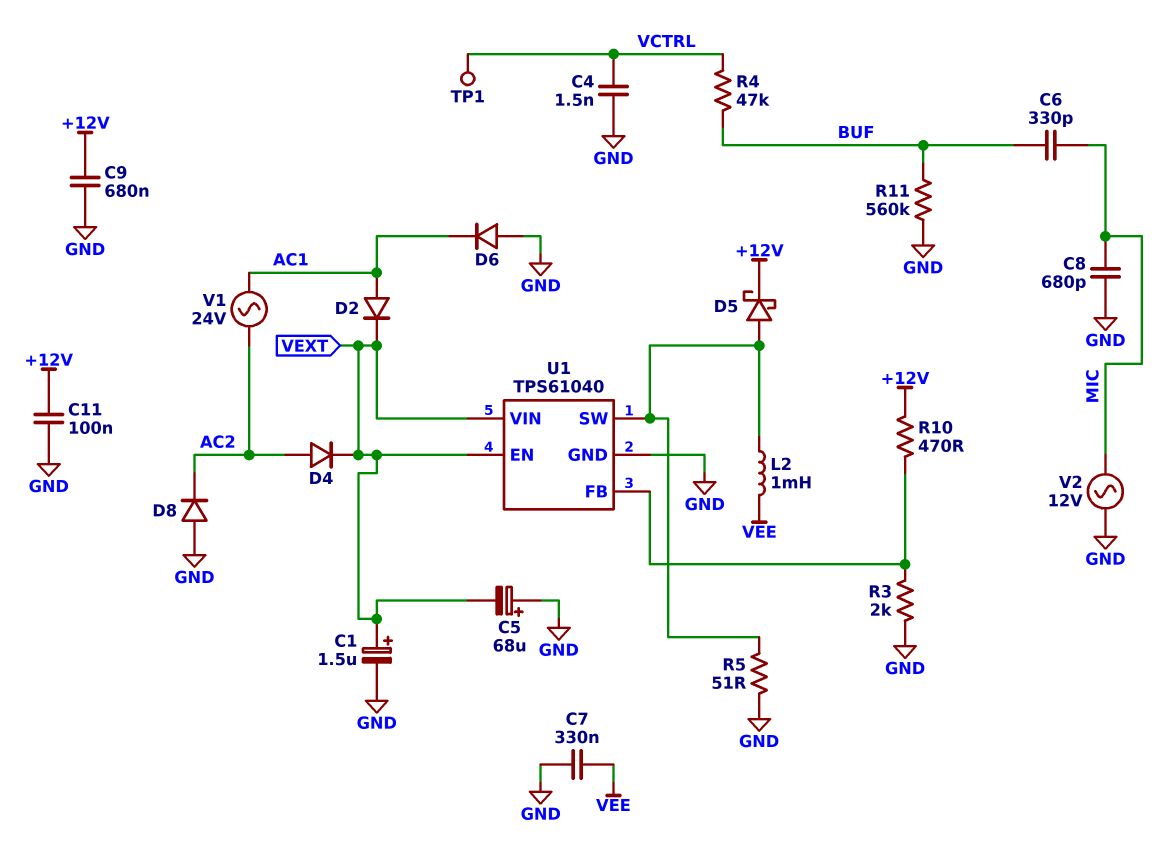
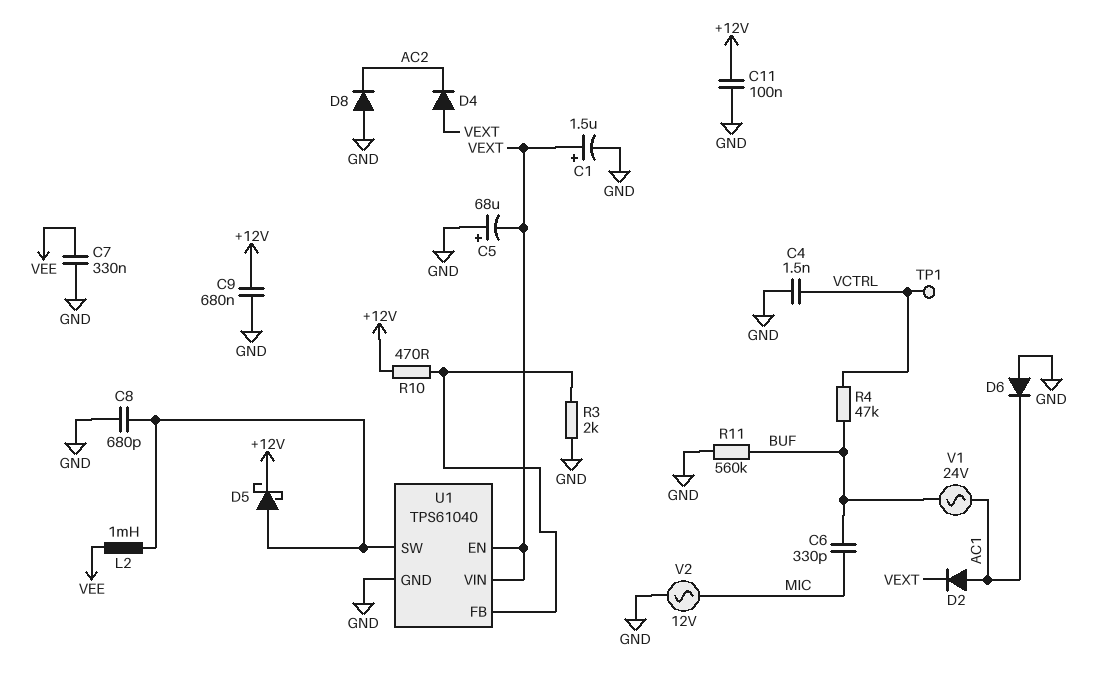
C8: 680pF (GND, MIC) -> 680pF (GND, U1/SW)
D4: diode (A AC2, K VEXT) -> diode (A VEXT, K AC2)
R5: 51 (GND, U1/SW) -> none
V1: AC 24V (AC1, AC2) -> AC 24V (AC1, BUF)

